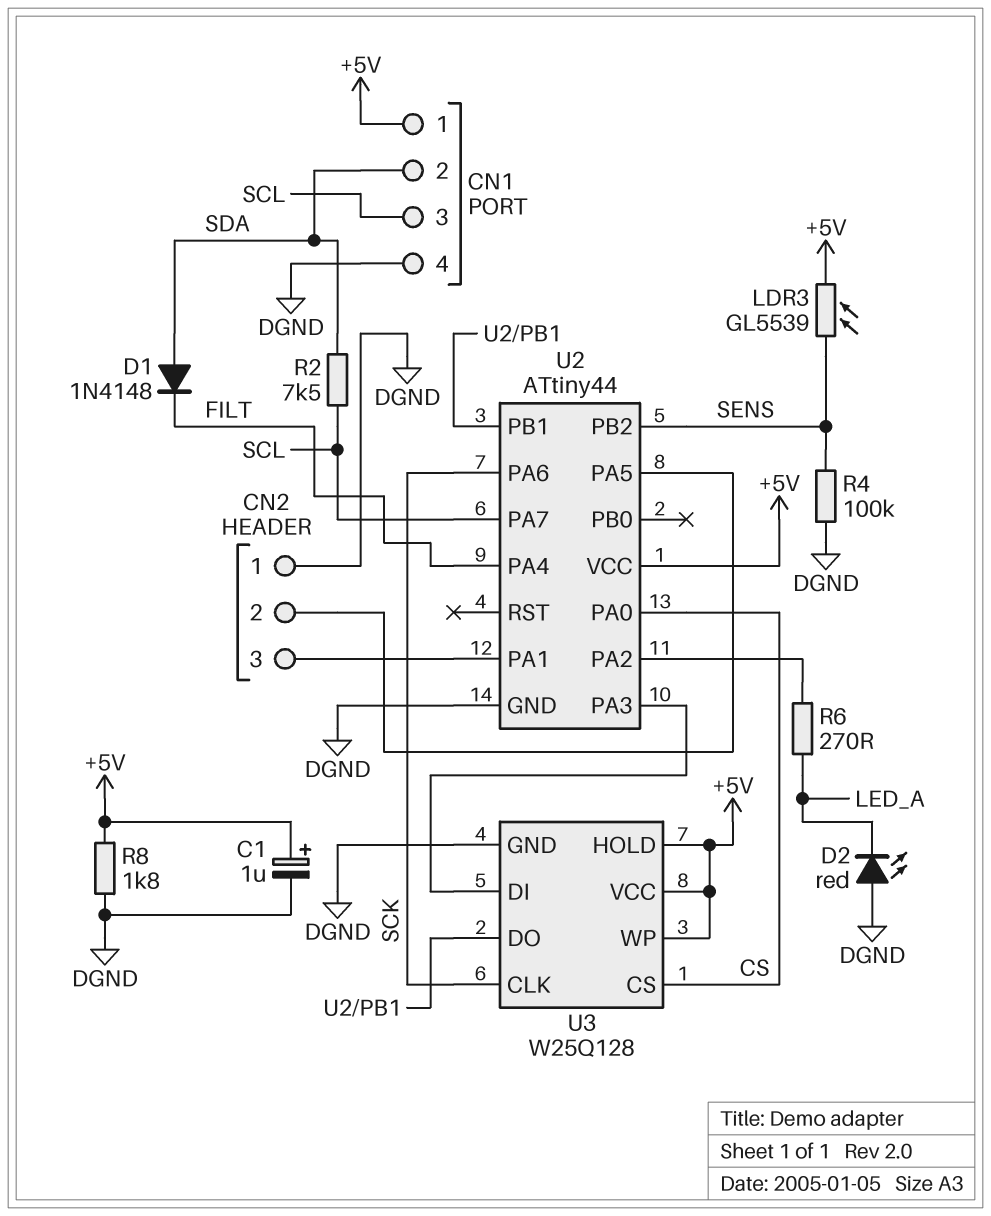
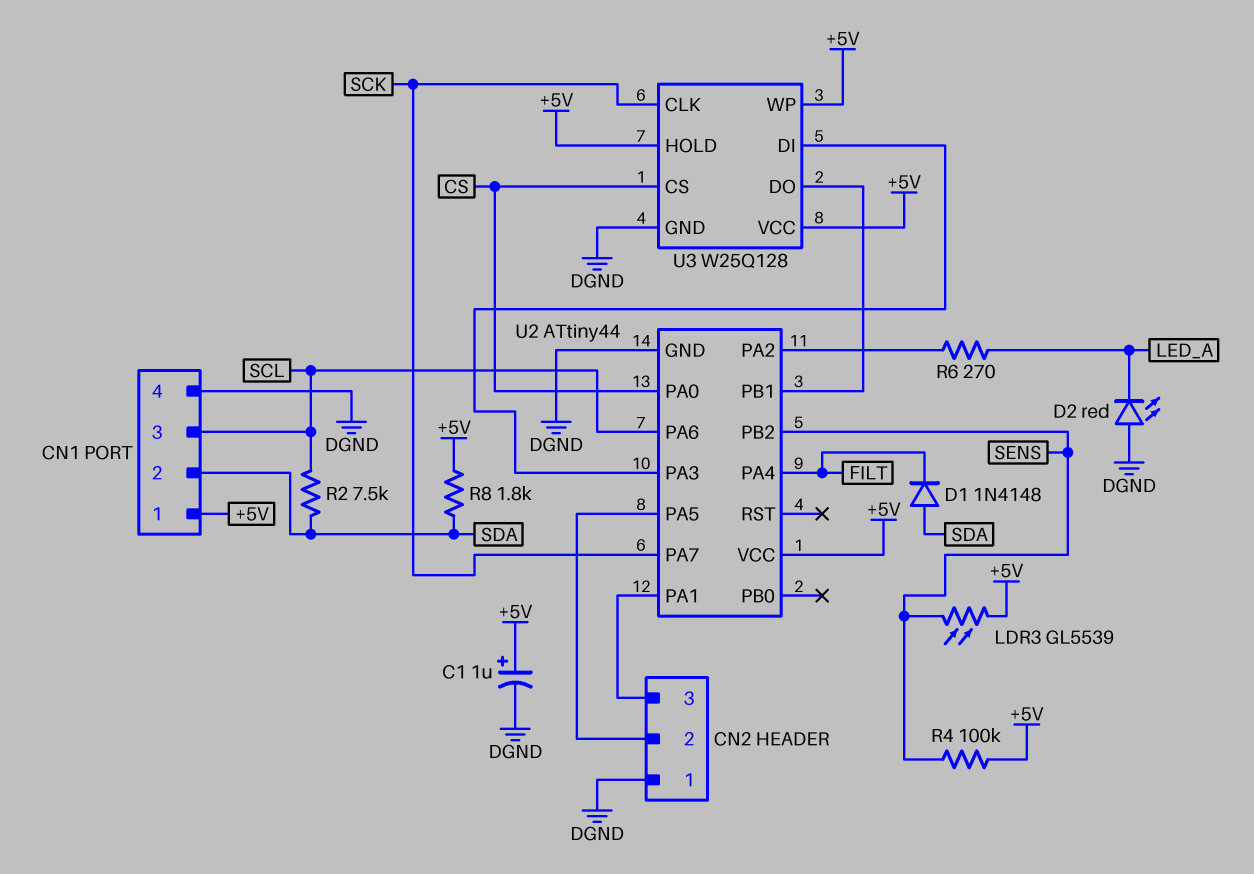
R4: 100k (DGND, SENS) -> 100k (+5V, SENS)
R8: 1.8k (+5V, DGND) -> 1.8k (+5V, SDA)
U2 pin PA6: SCK -> SCL
U2 pin PA7: SCL -> SCK

